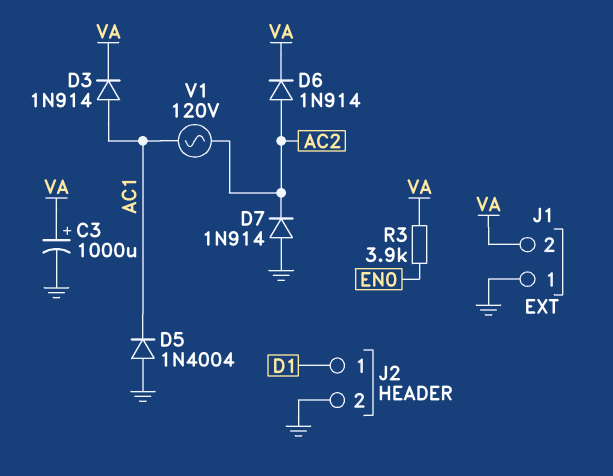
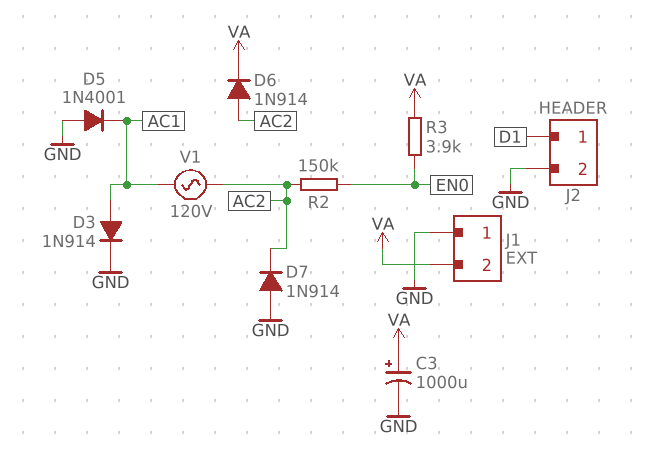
D3: diode 1N914 (A AC1, K VA) -> diode 1N914 (A AC1, K GND)
D5: diode 1N4004 (A GND, K AC1) -> diode 1N4001 (A GND, K AC1)
R2: none -> 150k (AC2, EN0)

